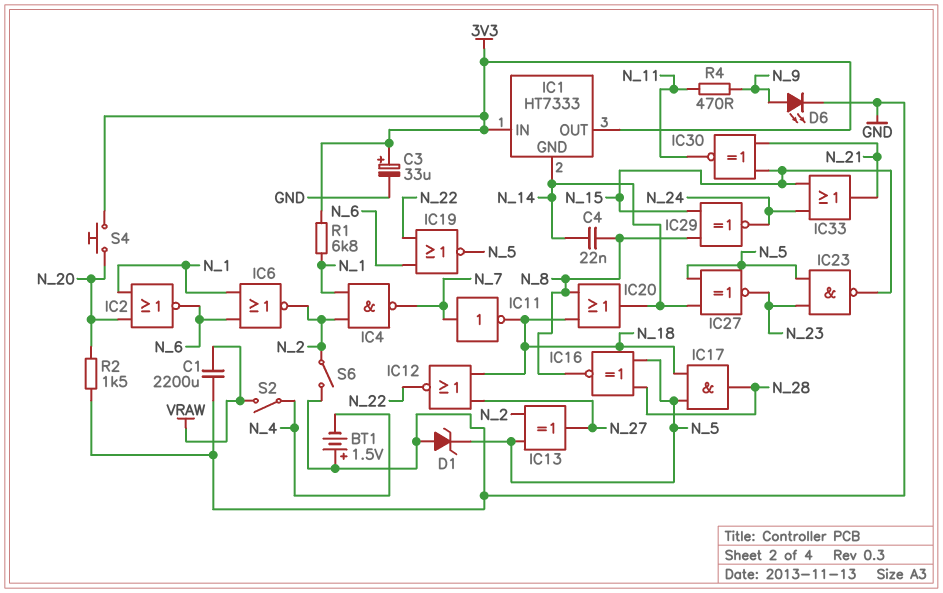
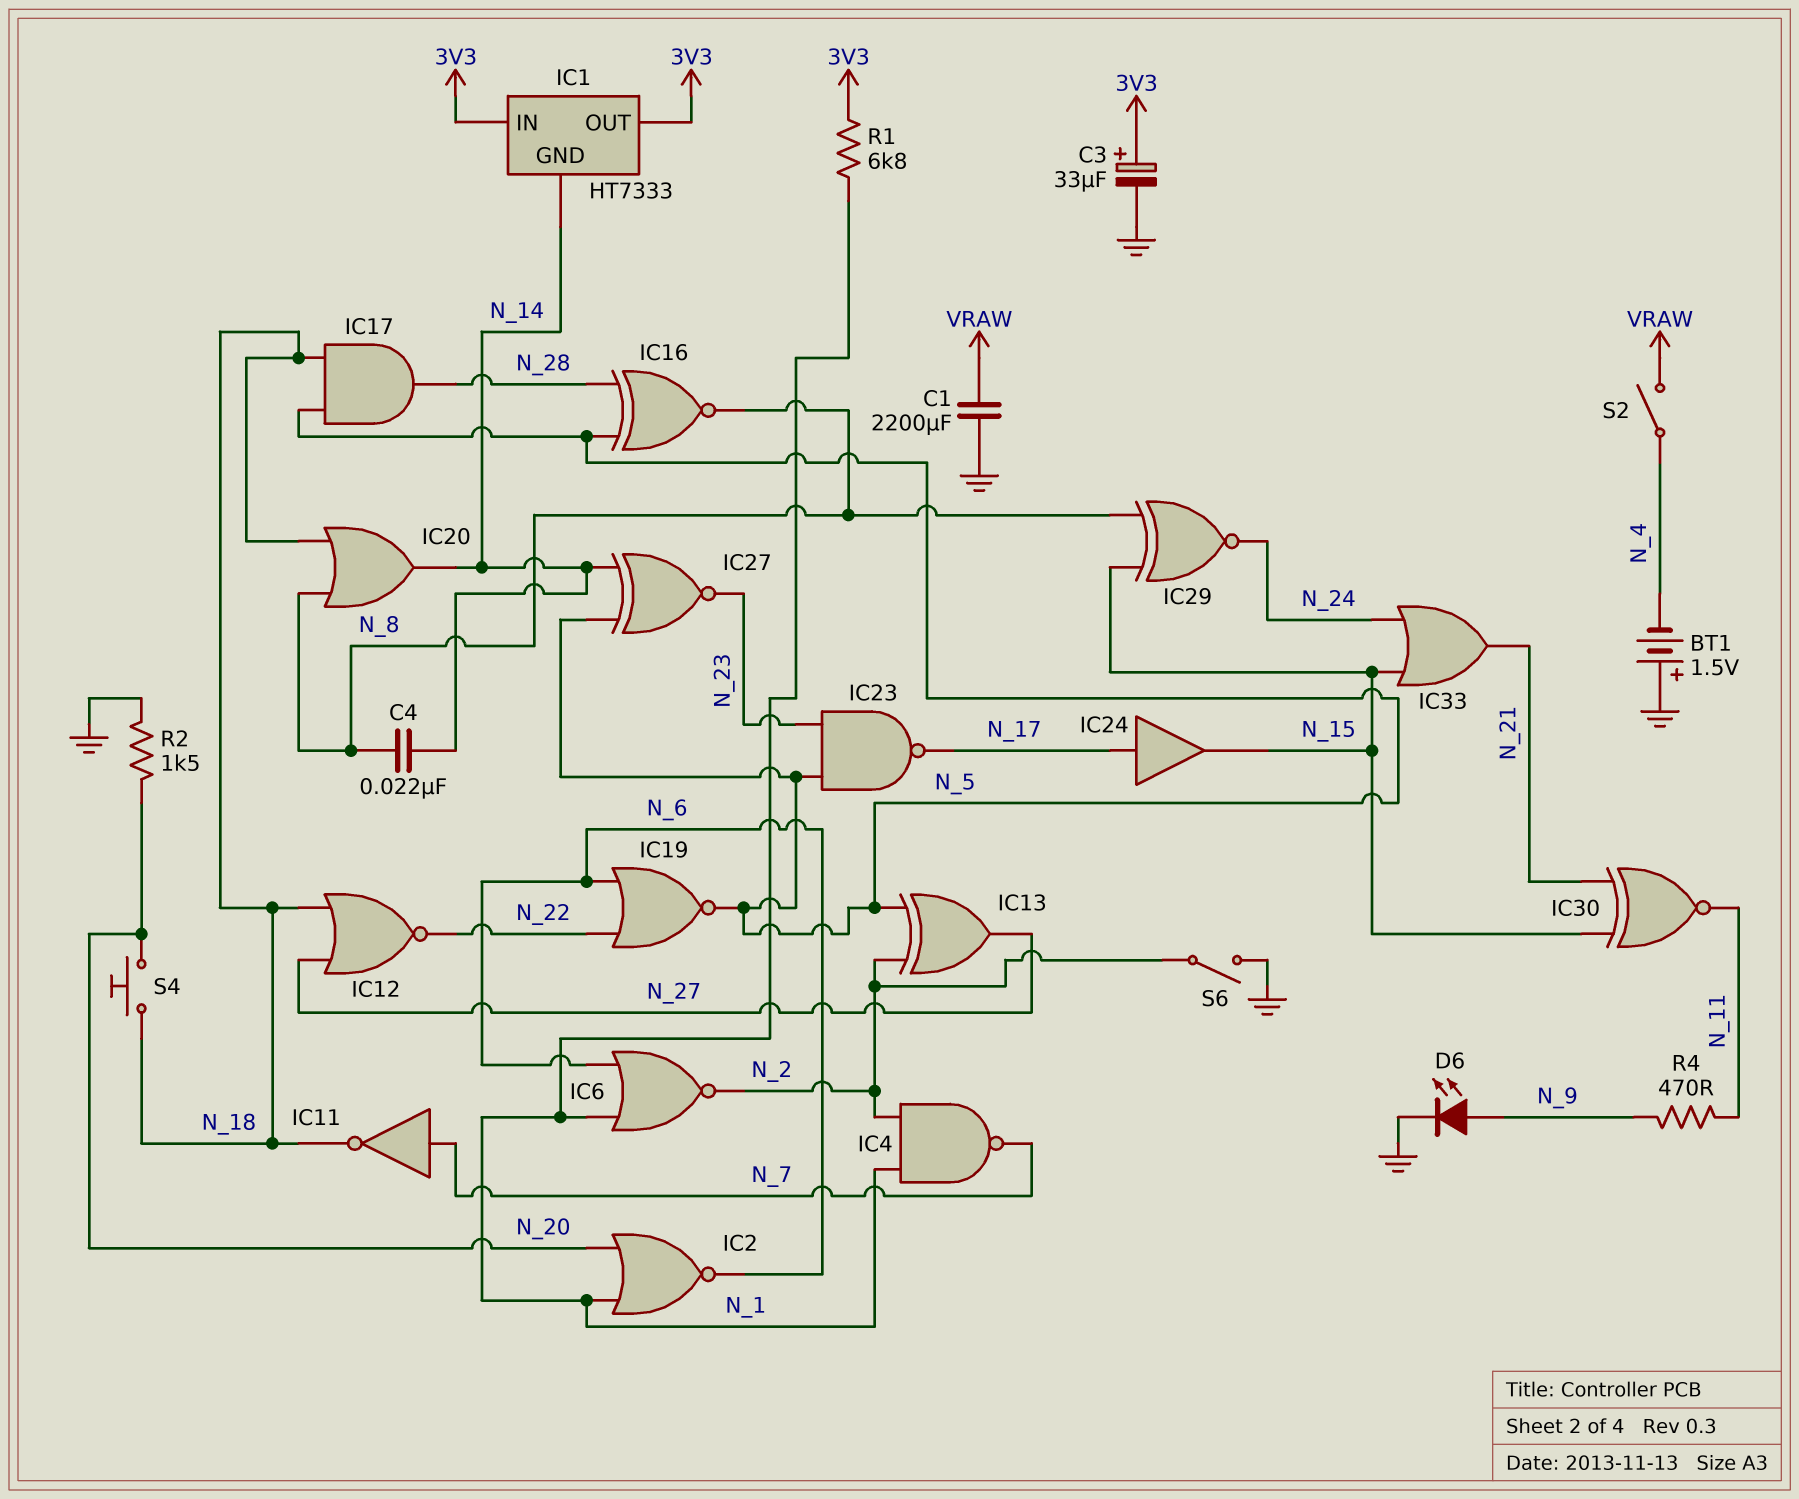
D1: zener (A GND, K N_5) -> none
IC23: NAND (in N_5, in N_23, out N_15) -> NAND (in N_5, in N_23, out N_17)
IC24: none -> buffer (in N_17, out N_15)
S4: button (3V3, N_20) -> button (N_18, N_20)

